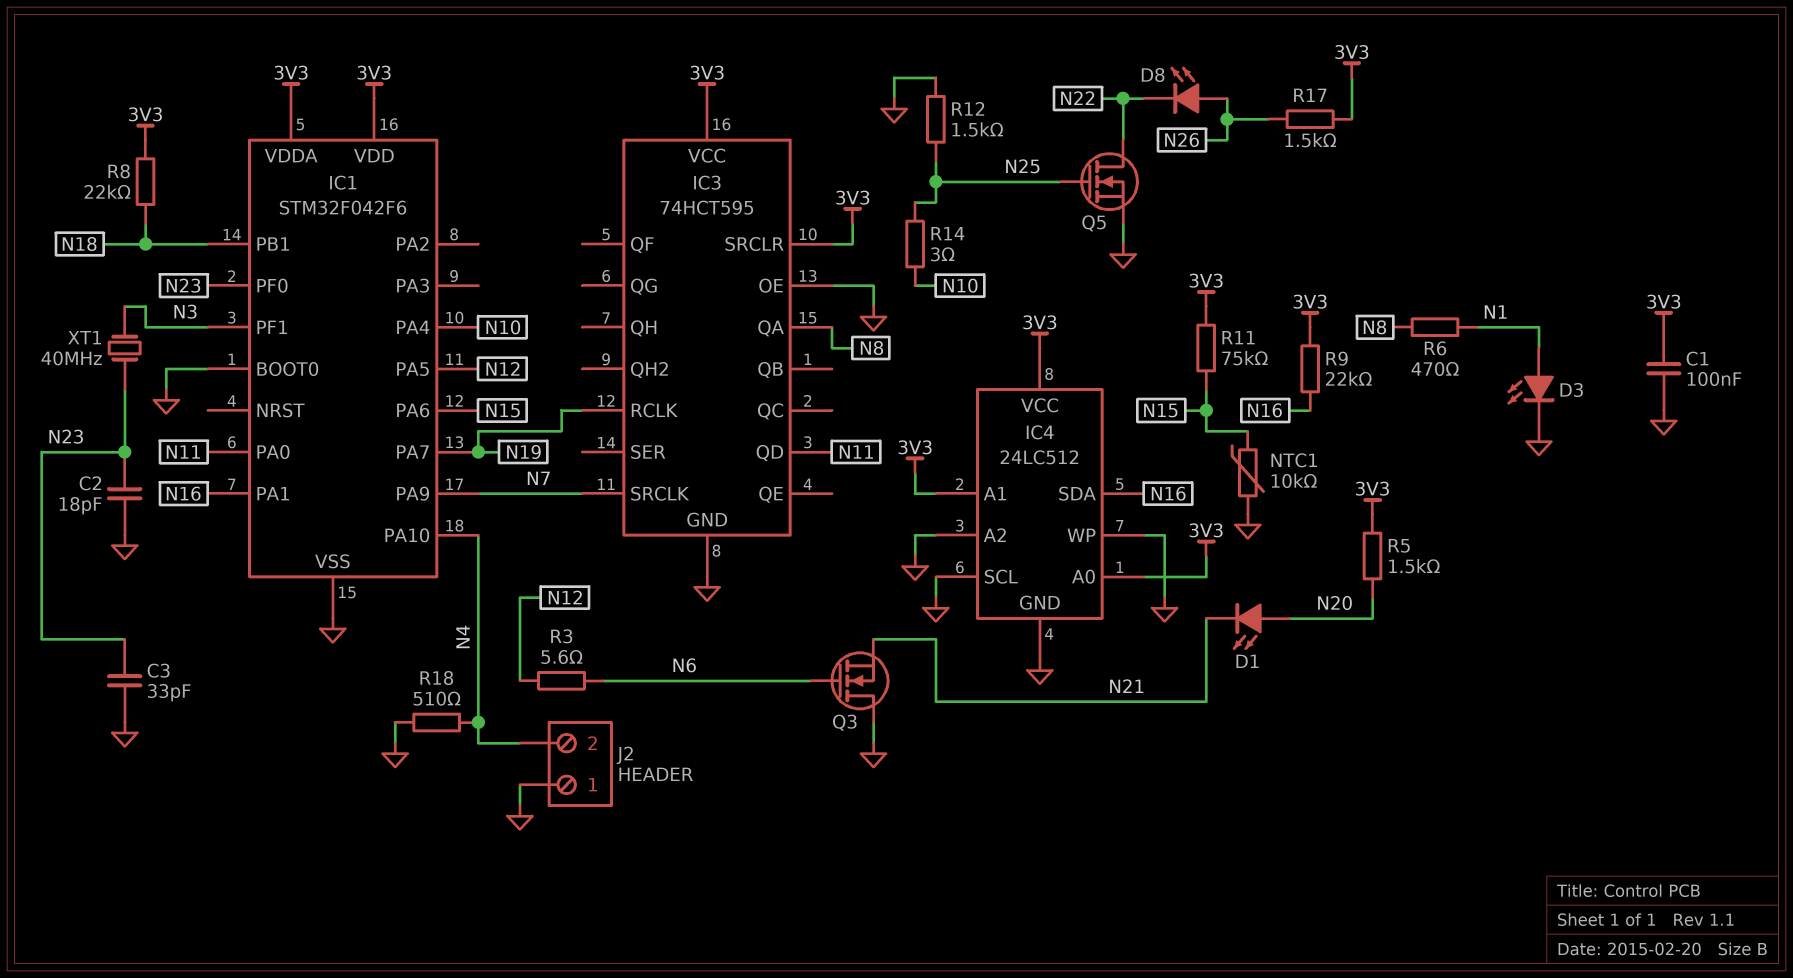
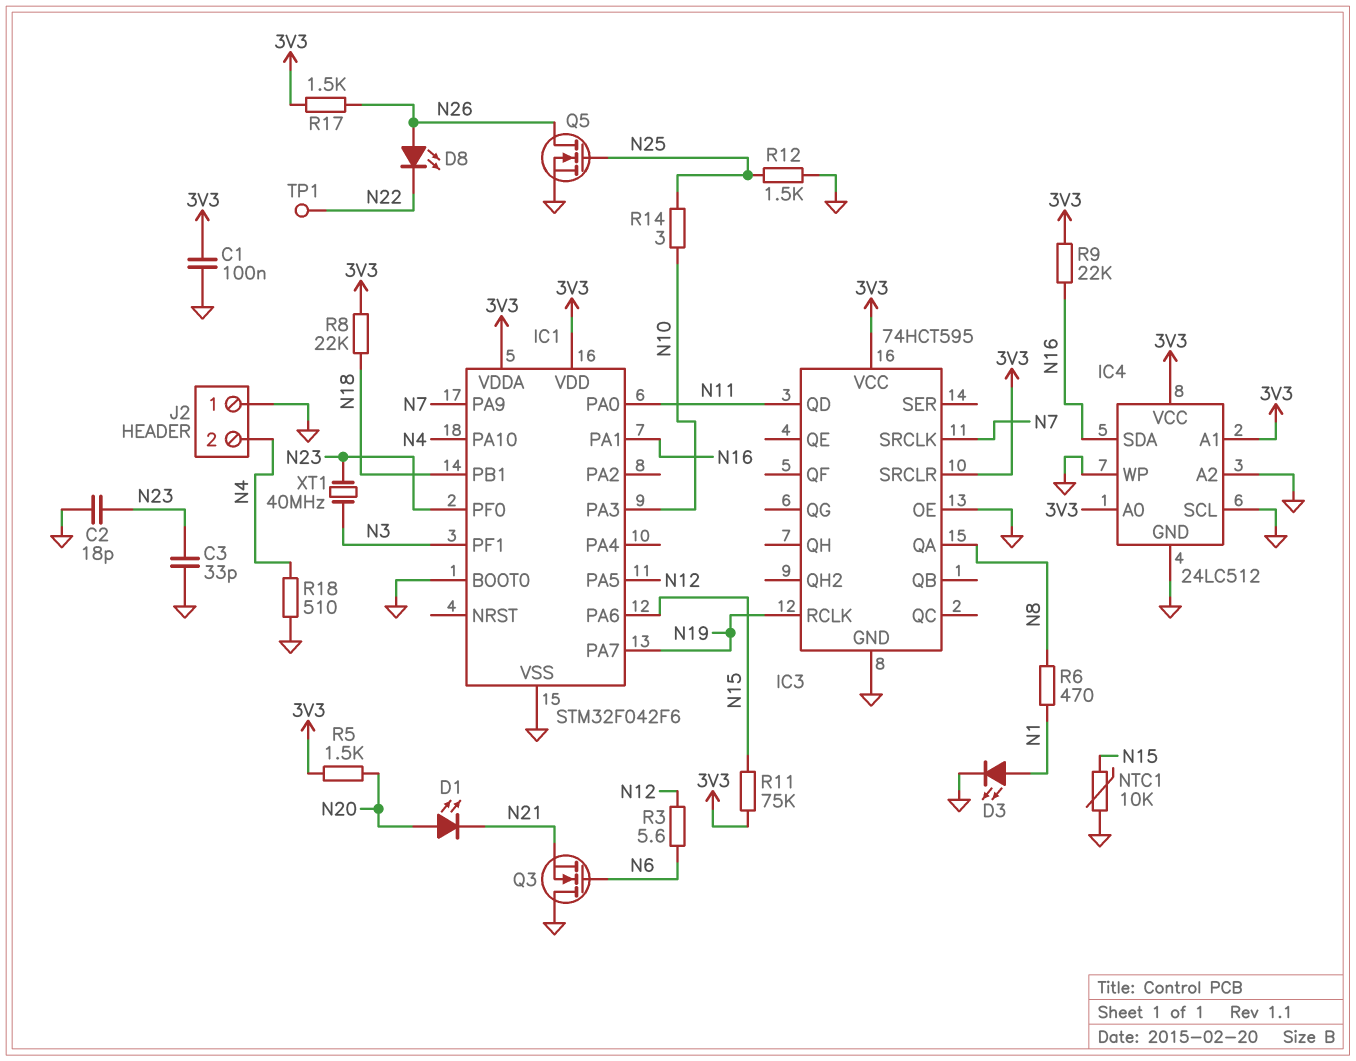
IC1 pin PA3: none -> N10
IC1 pin PA4: N10 -> none
Q5: NMOS (G N25, D N22, S GND) -> NMOS (G N25, D N26, S GND)
TP1: none -> test point (N22)

